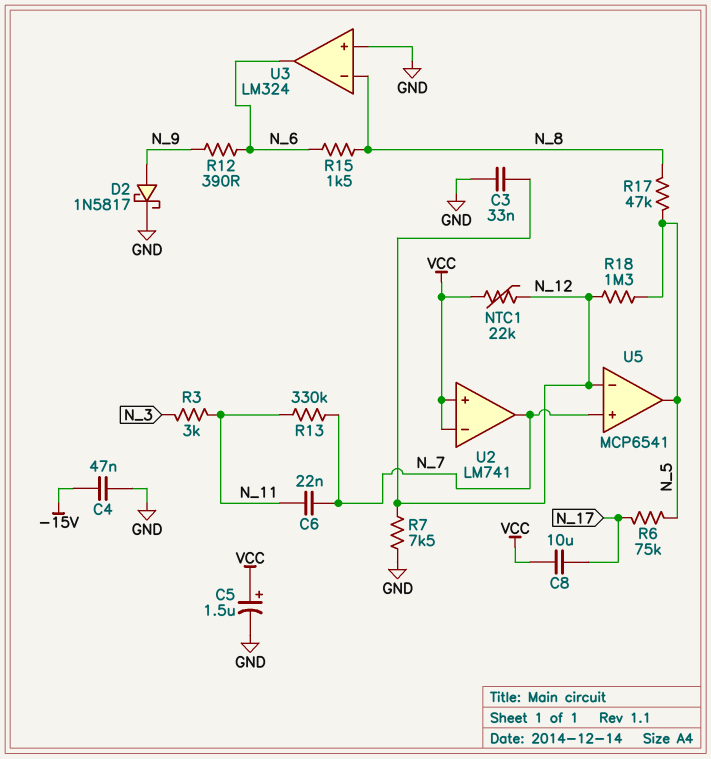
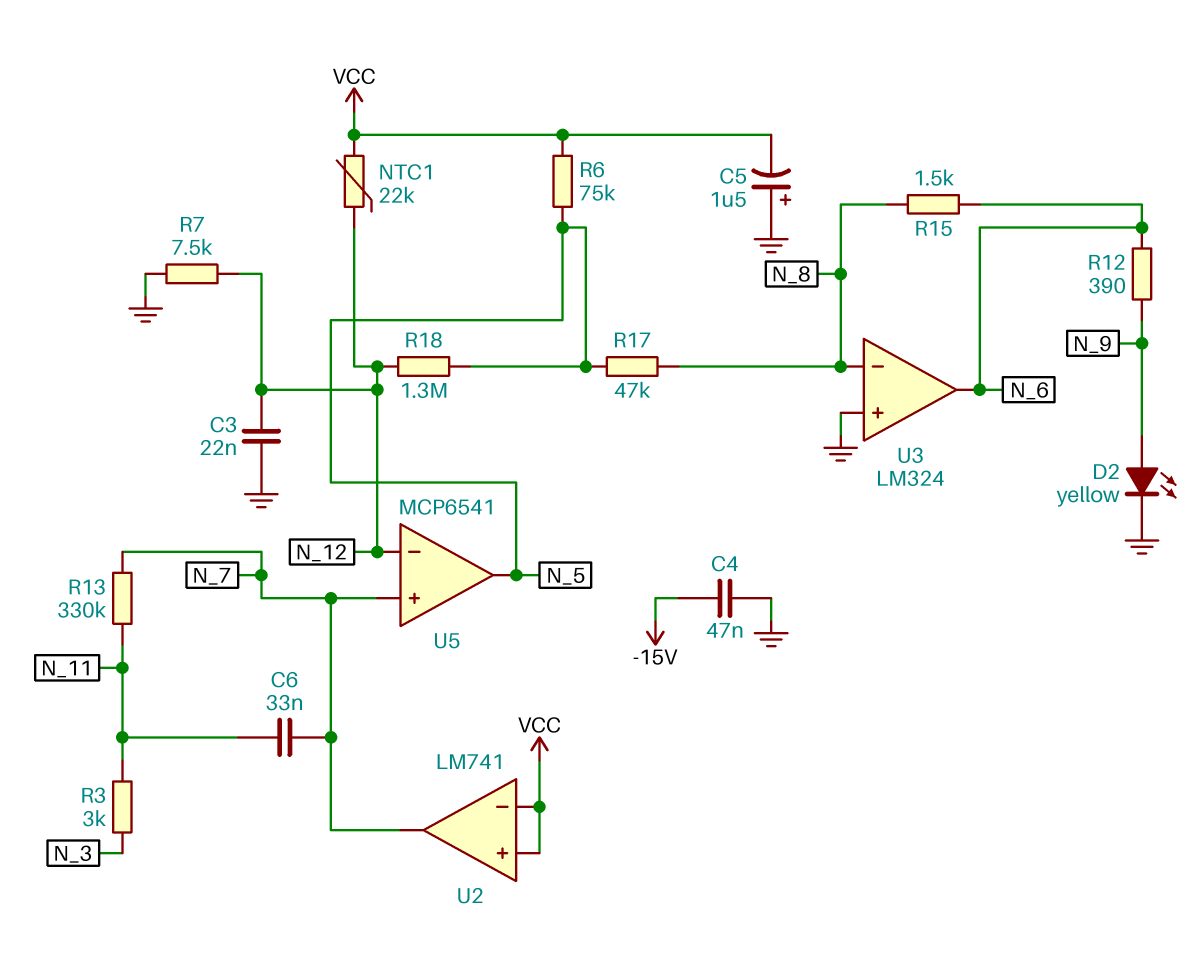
C3: 33nF (GND, N_12) -> 22nF (GND, N_12)
C5: 1.5uF (plus VCC, minus GND) -> 1.5uF (plus GND, minus VCC)
C6: 22nF (N_7, N_11) -> 33nF (N_7, N_11)
C8: 10uF (N_17, VCC) -> none
D2: schottky 1N5817 (A N_9, K GND) -> LED yellow (A N_9, K GND)
R6: 75k (N_5, N_17) -> 75k (N_5, VCC)

